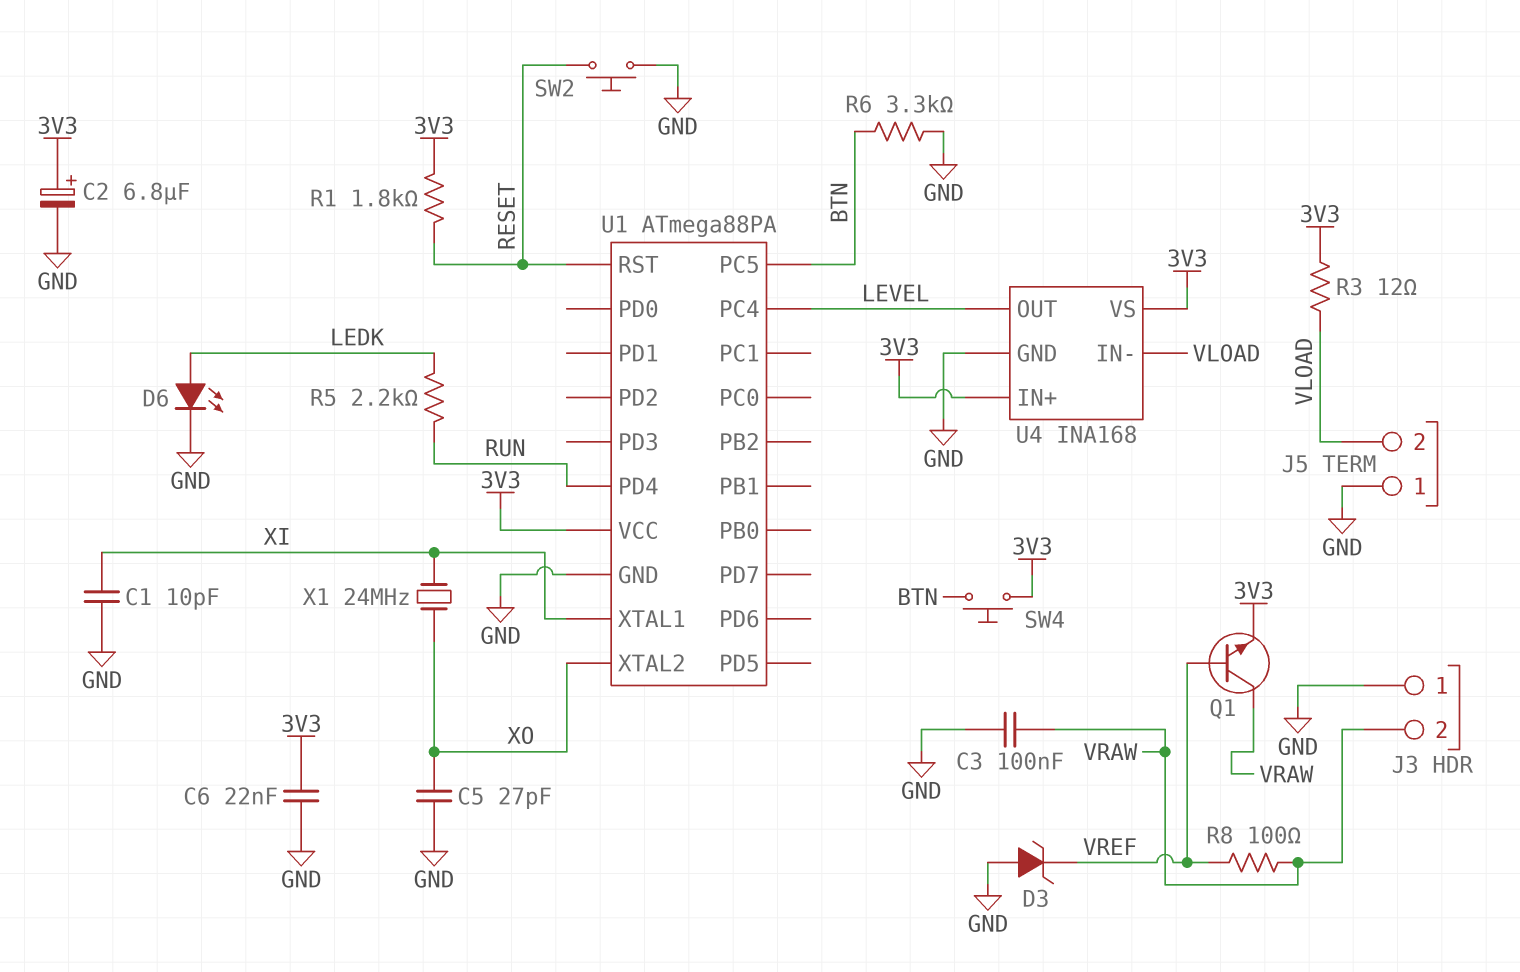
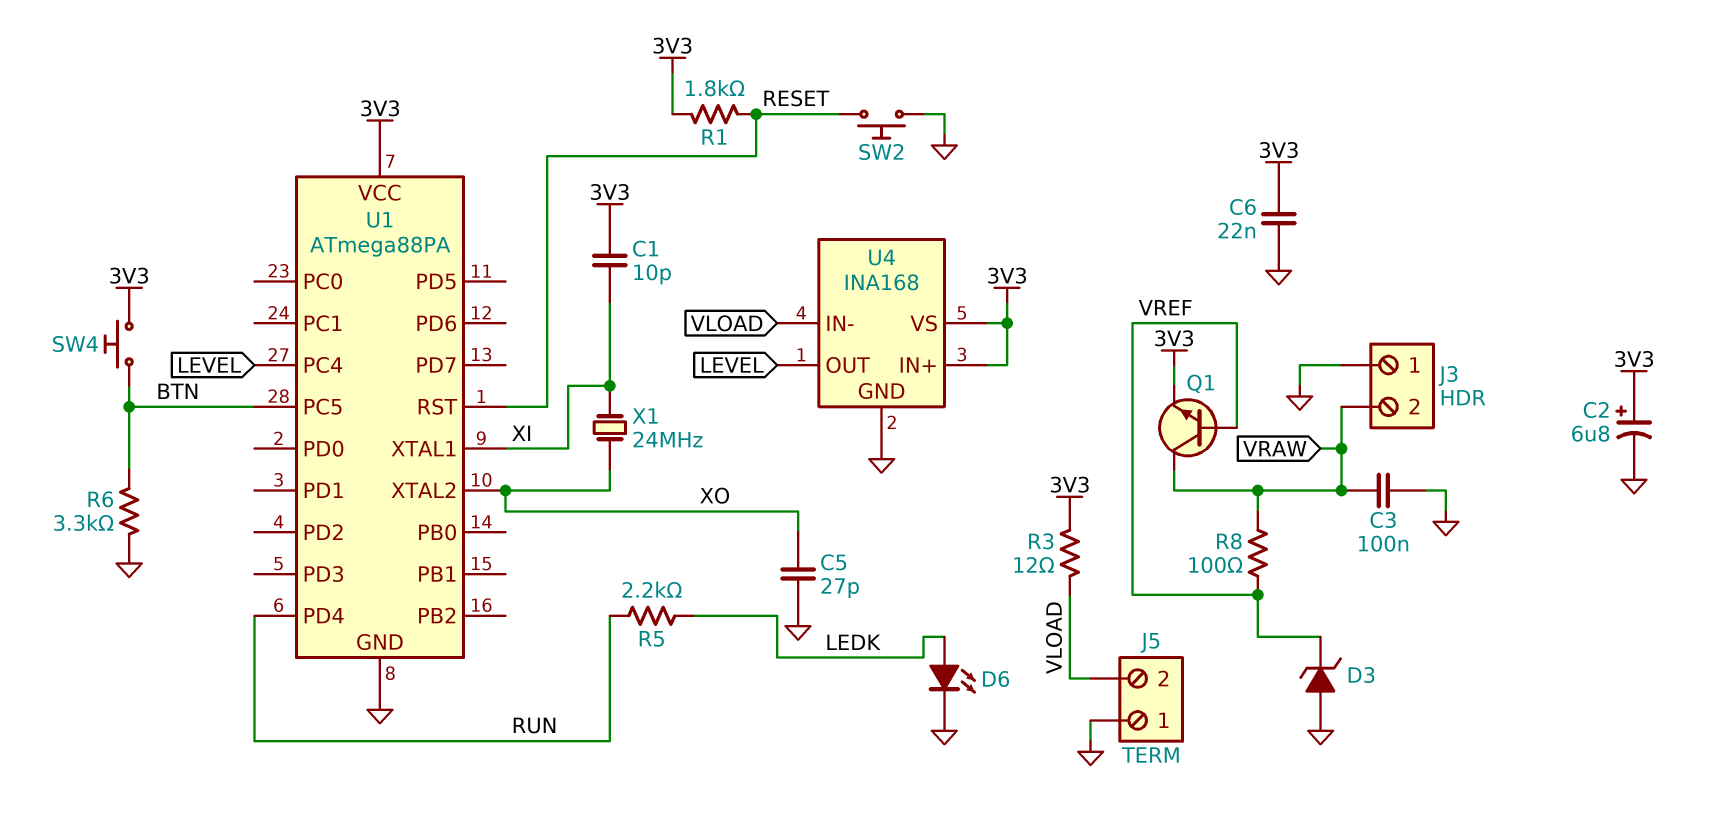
C1: 10pF (GND, XI) -> 10pF (3V3, XI)

